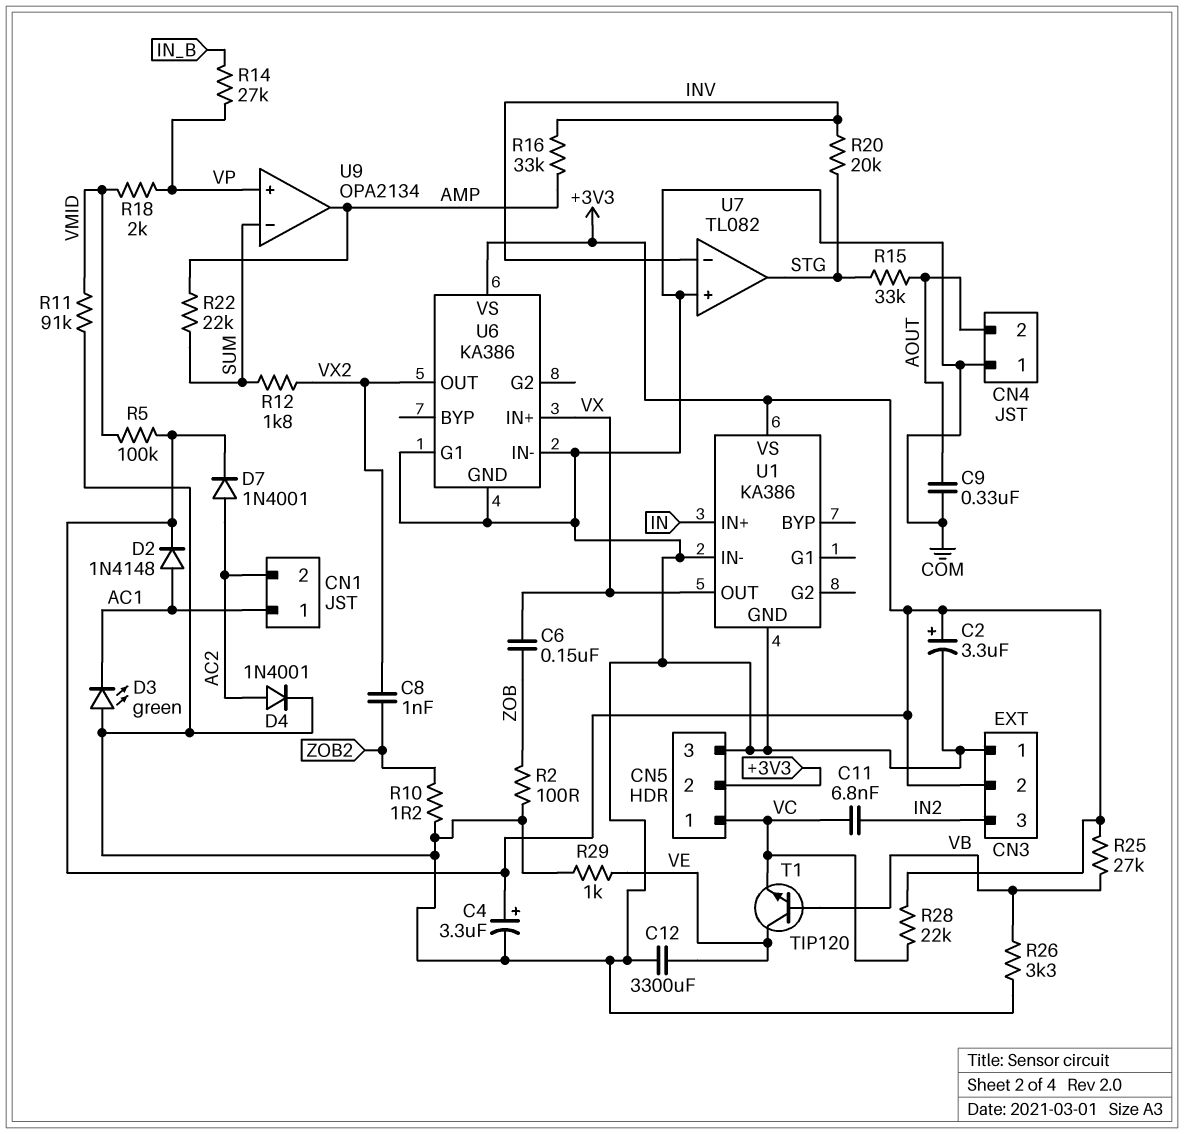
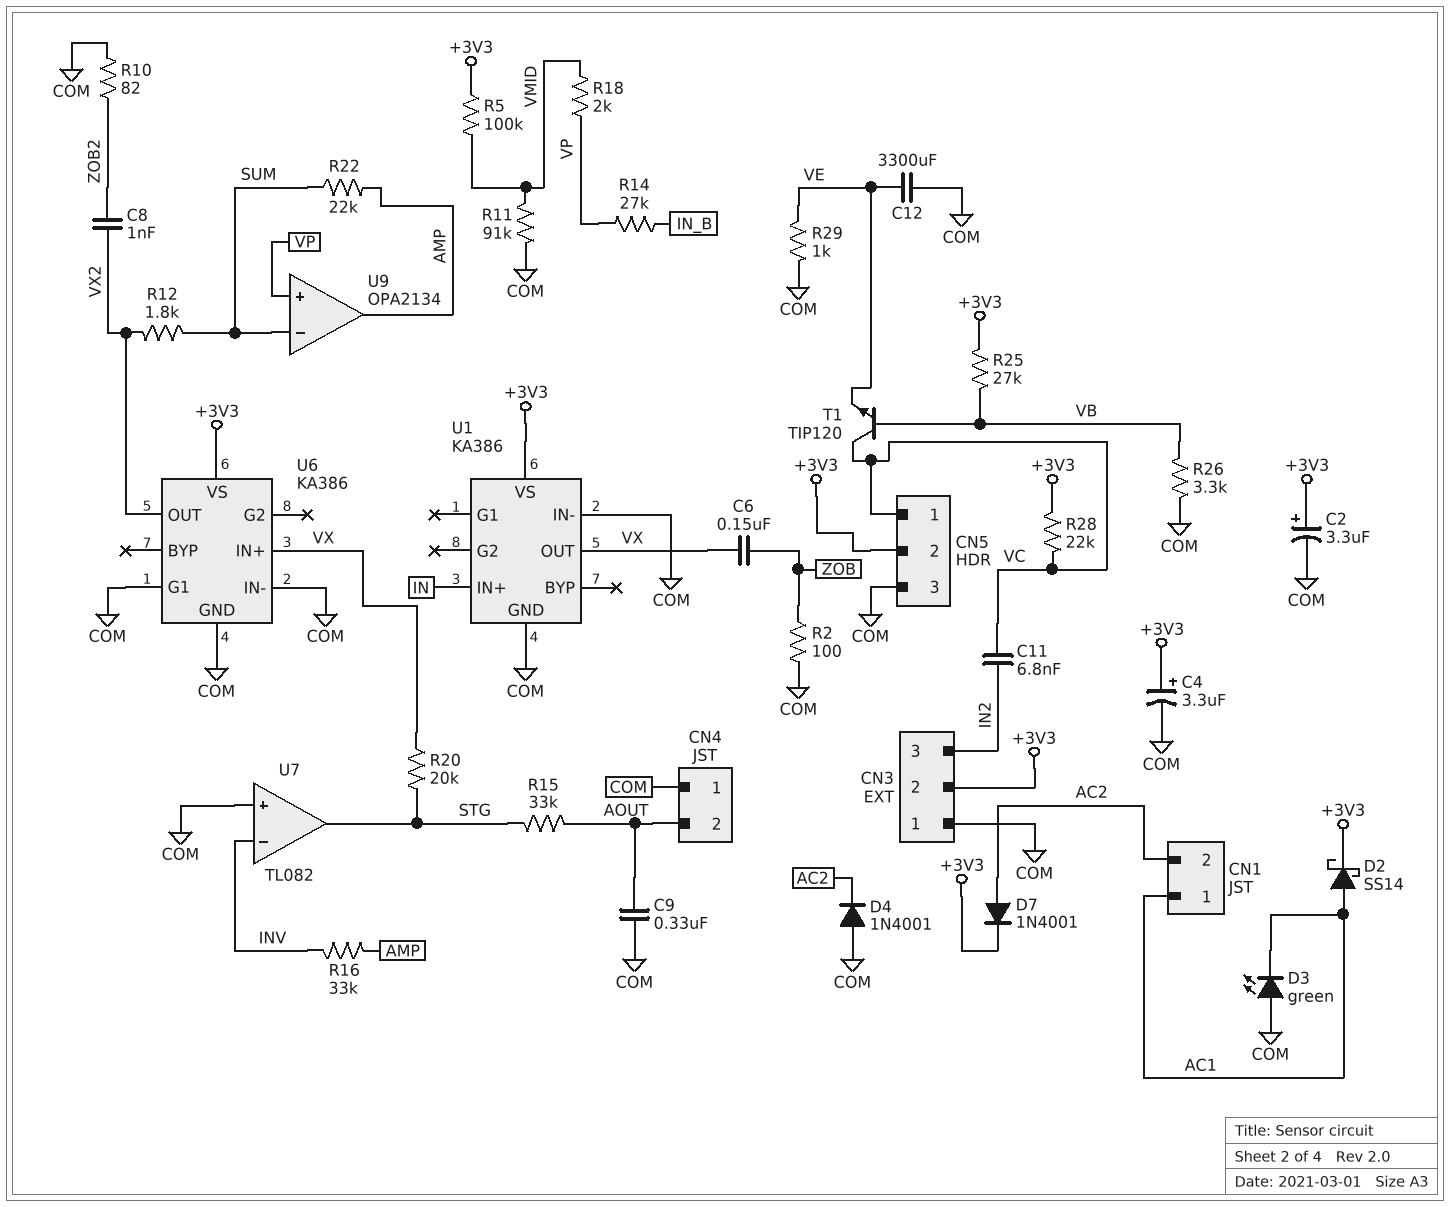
D2: diode 1N4148 (A AC1, K +3V3) -> schottky SS14 (A AC1, K +3V3)
D4: diode 1N4001 (A AC2, K COM) -> diode 1N4001 (A COM, K AC2)
R10: 1.2 (COM, ZOB2) -> 82 (COM, ZOB2)
R20: 20k (INV, STG) -> 20k (STG, VX)
T1: NPN TIP120 (B VB, C VE, E VC) -> NPN TIP120 (B VB, C VC, E VE)

